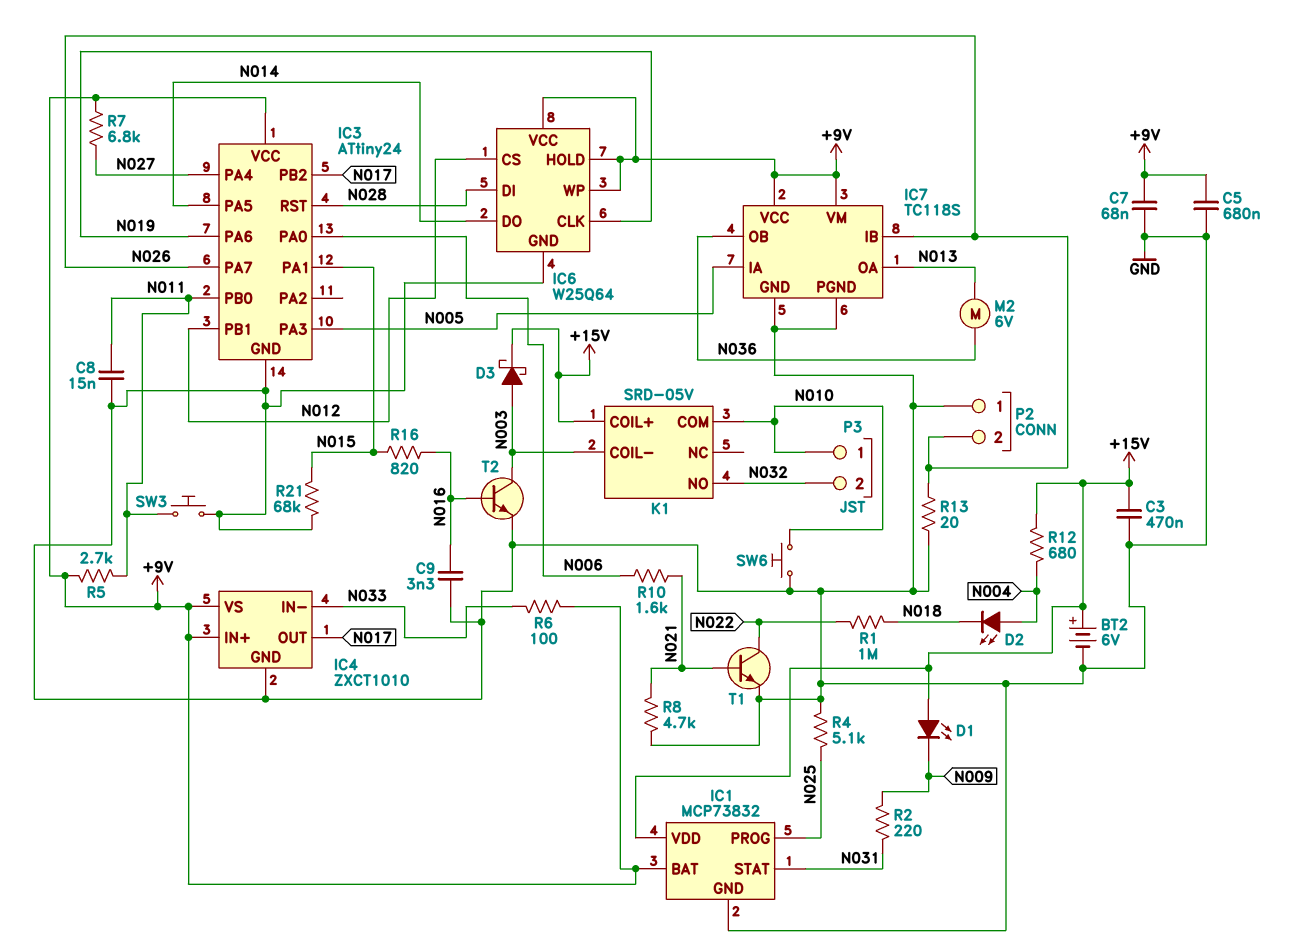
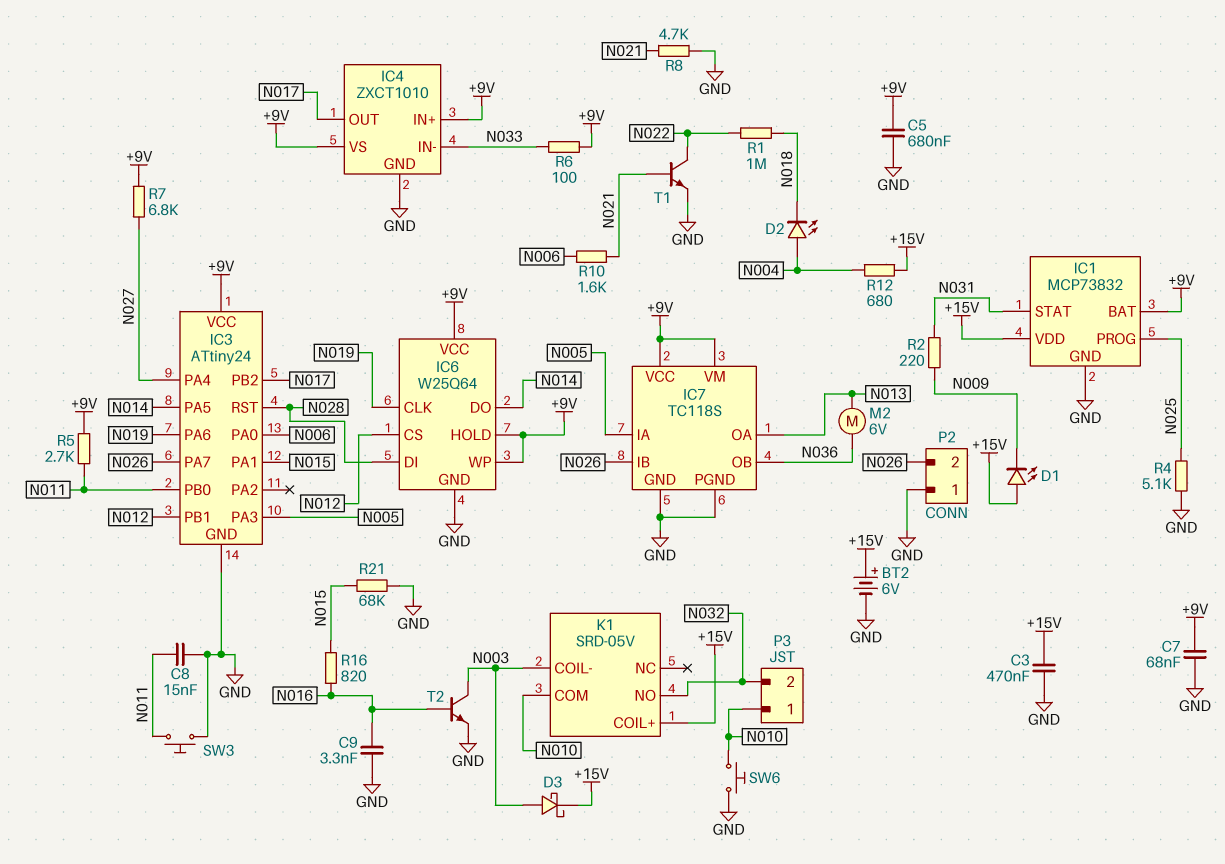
R13: 20 (GND, N026) -> none

